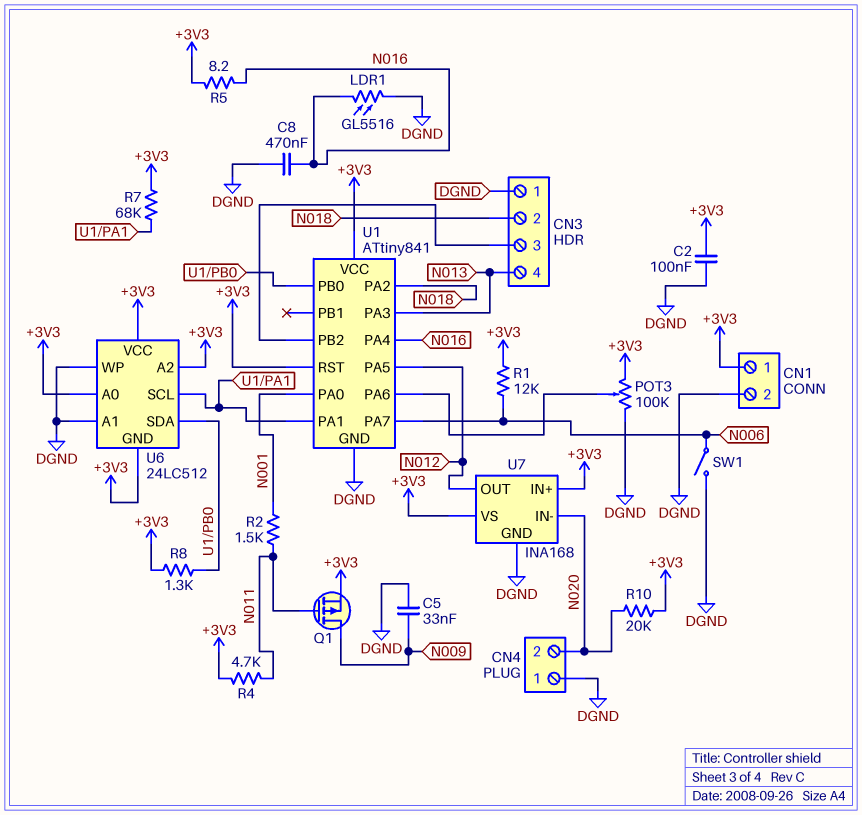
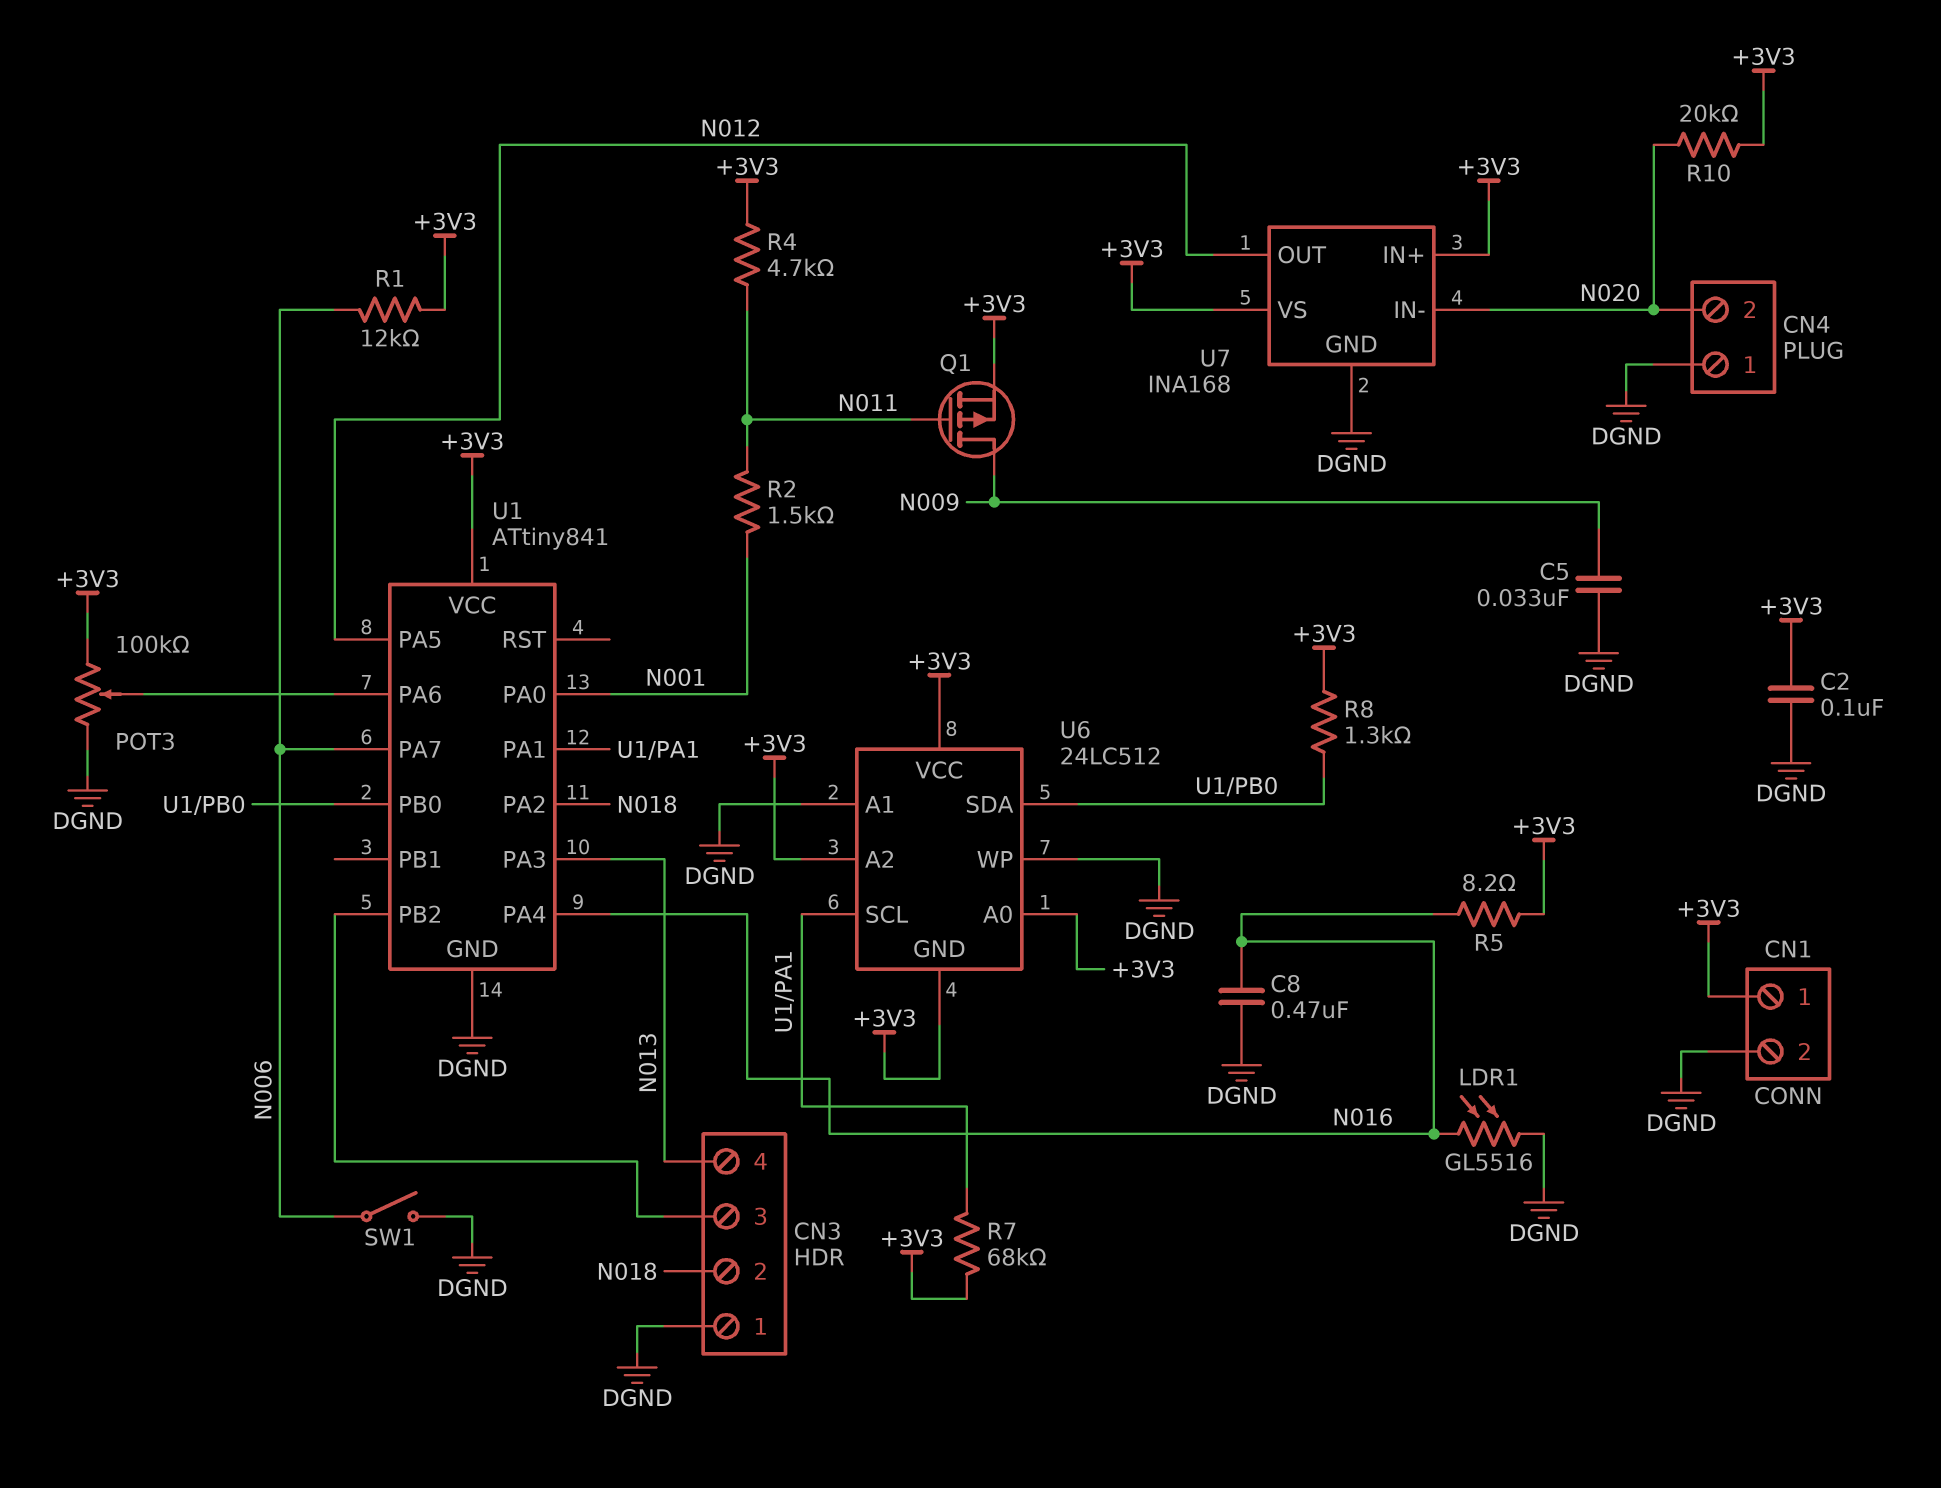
U1 pin RST: +3V3 -> none

